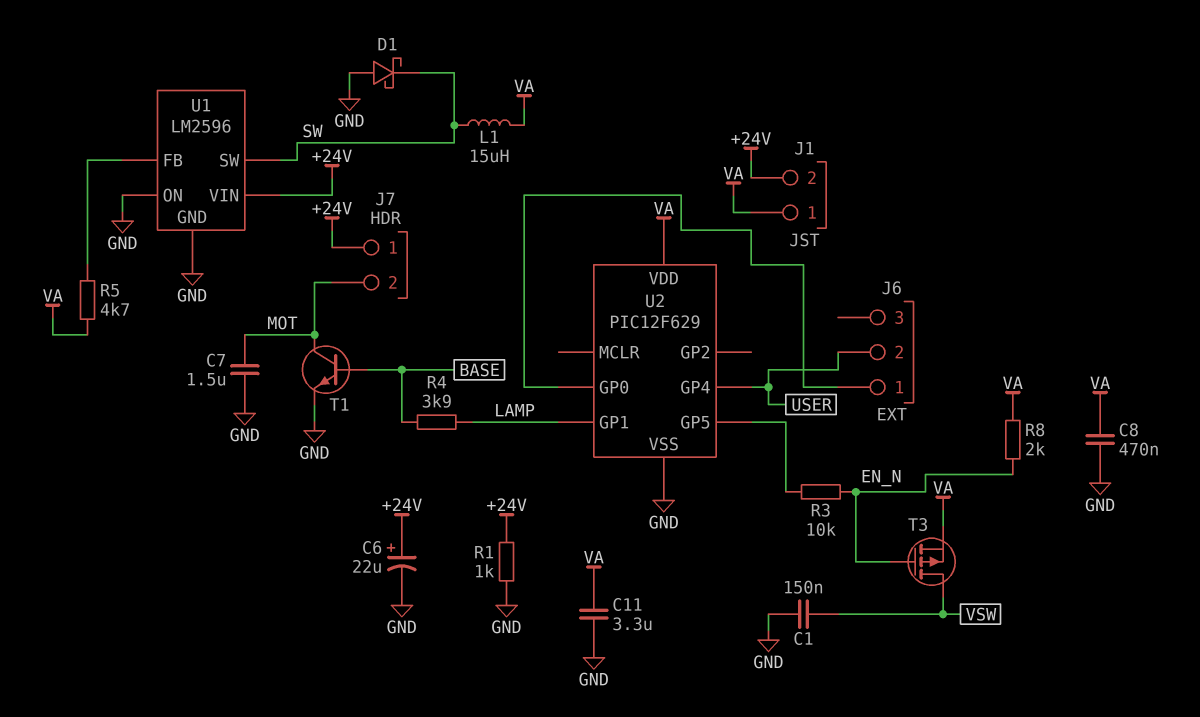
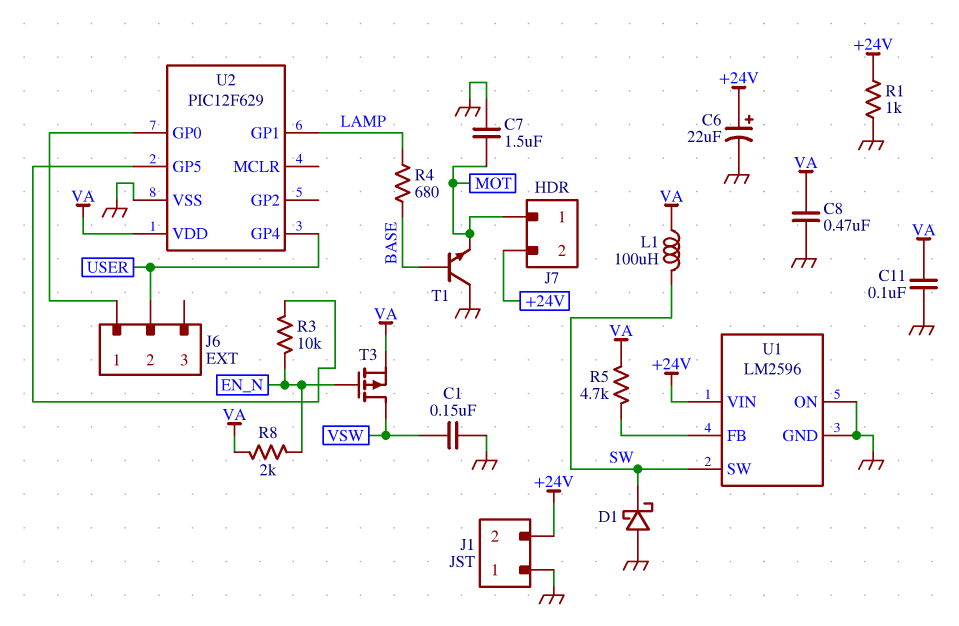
C11: 3.3uF (GND, VA) -> 100nF (GND, VA)
J1 pin 1: VA -> GND
J7 pin 1: +24V -> MOT
J7 pin 2: MOT -> +24V
L1: 15uH (SW, VA) -> 100uH (SW, VA)
R4: 3.9k (BASE, LAMP) -> 680 (BASE, LAMP)
T1: NPN (B BASE, C MOT, E GND) -> NPN (B BASE, C GND, E MOT)

